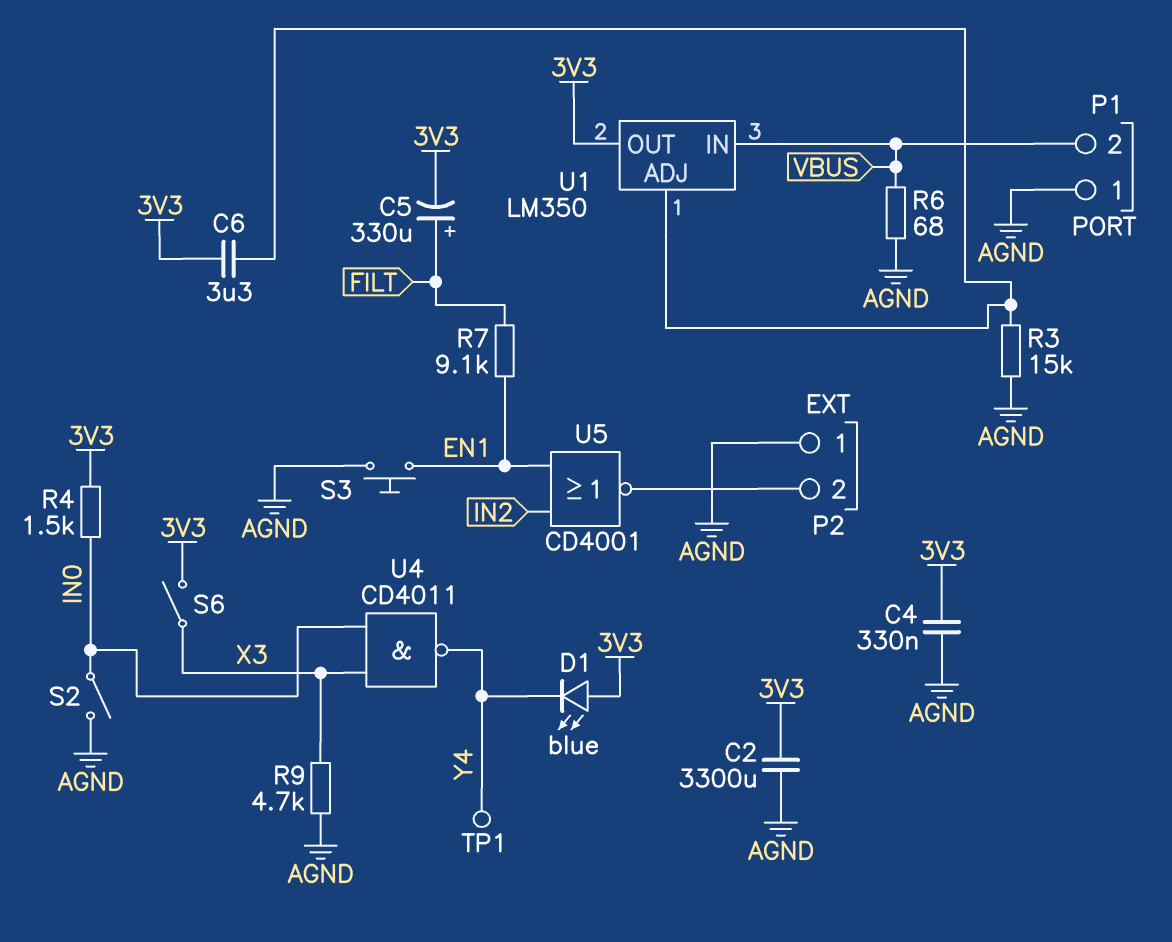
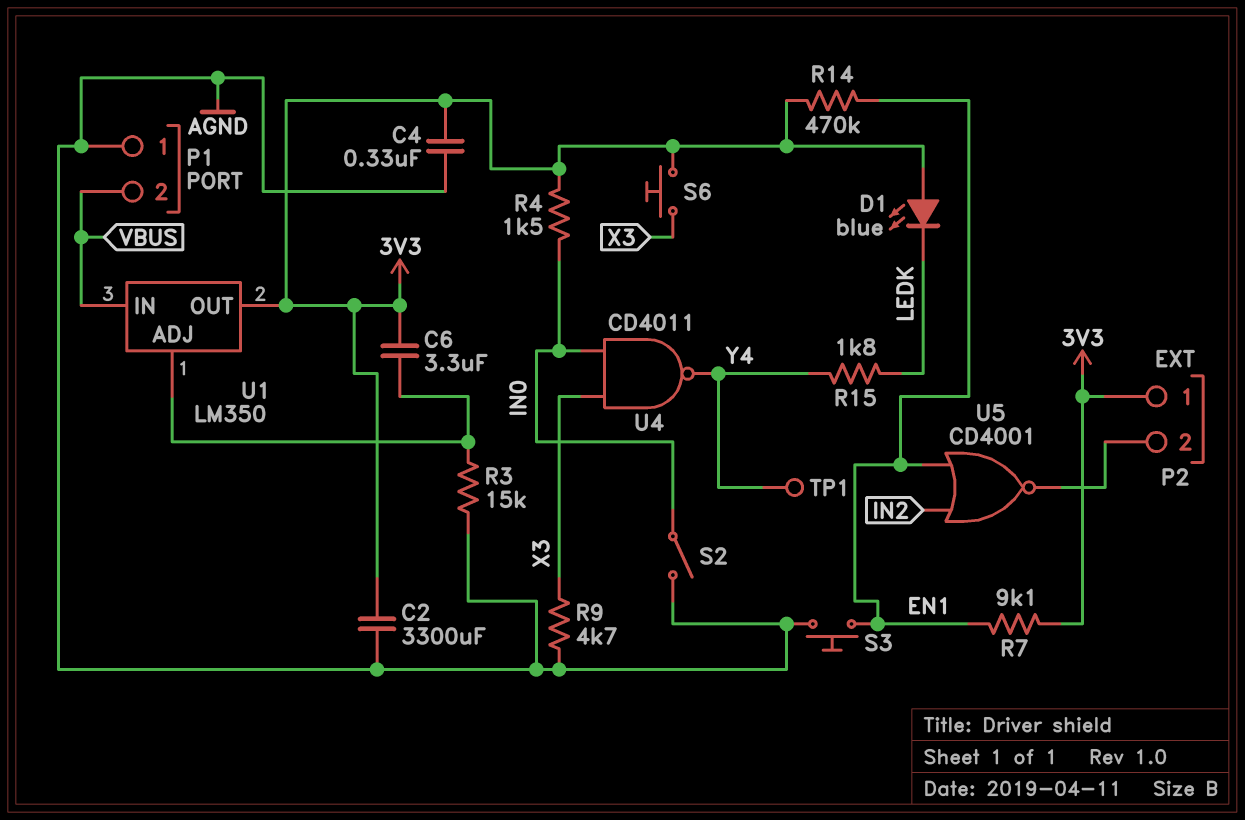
C5: 330uF (plus FILT, minus 3V3) -> none
D1: LED blue (A 3V3, K Y4) -> LED blue (A 3V3, K LEDK)
P2 pin 1: AGND -> 3V3
R6: 68 (AGND, VBUS) -> none
R7: 9.1k (EN1, FILT) -> 9.1k (3V3, EN1)
R14: none -> 470k (3V3, EN1)
R15: none -> 1.8k (LEDK, Y4)
S6: switch (3V3, X3) -> button (3V3, X3)

